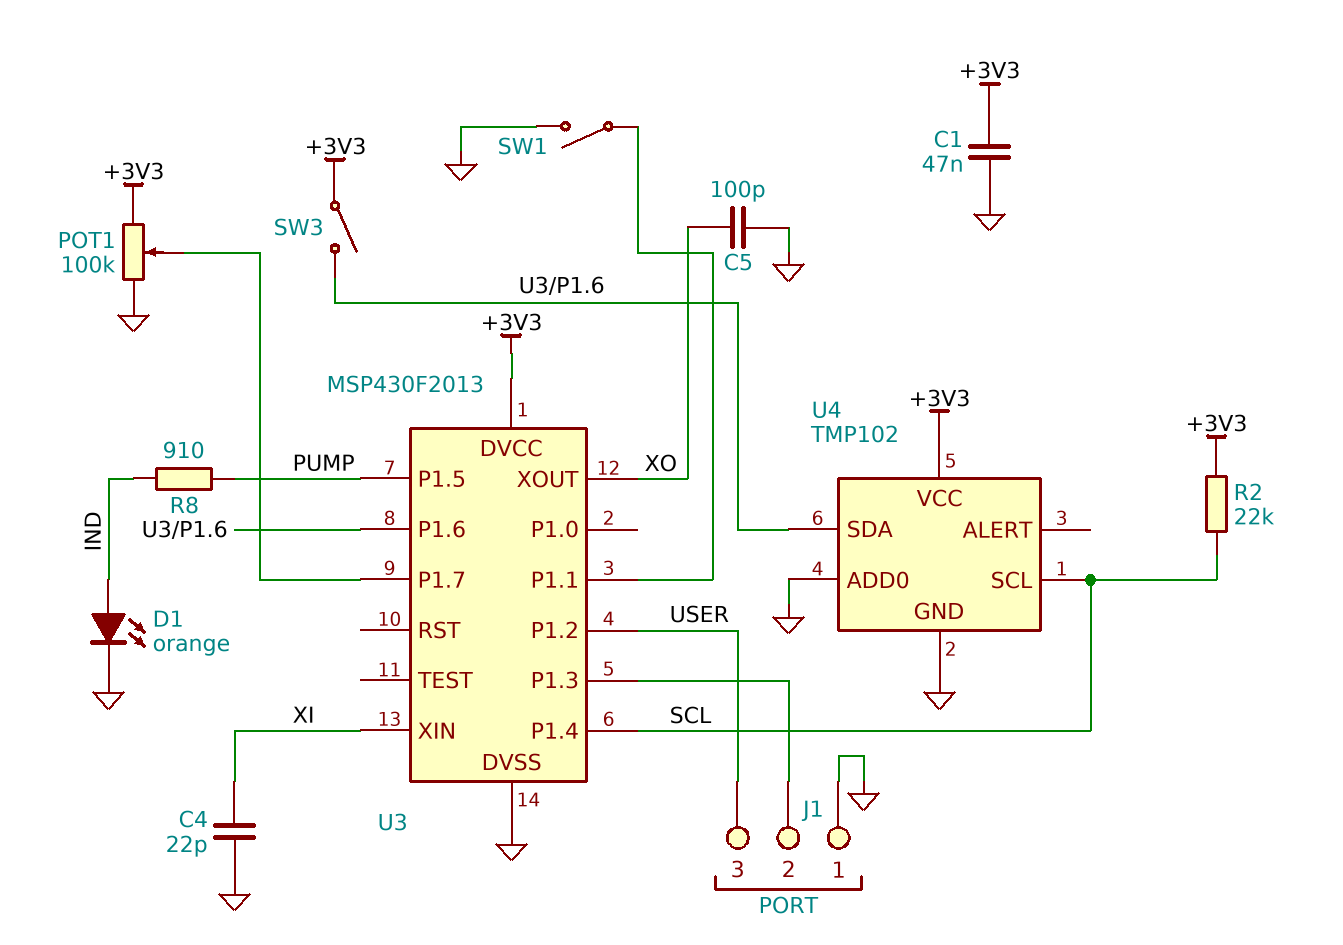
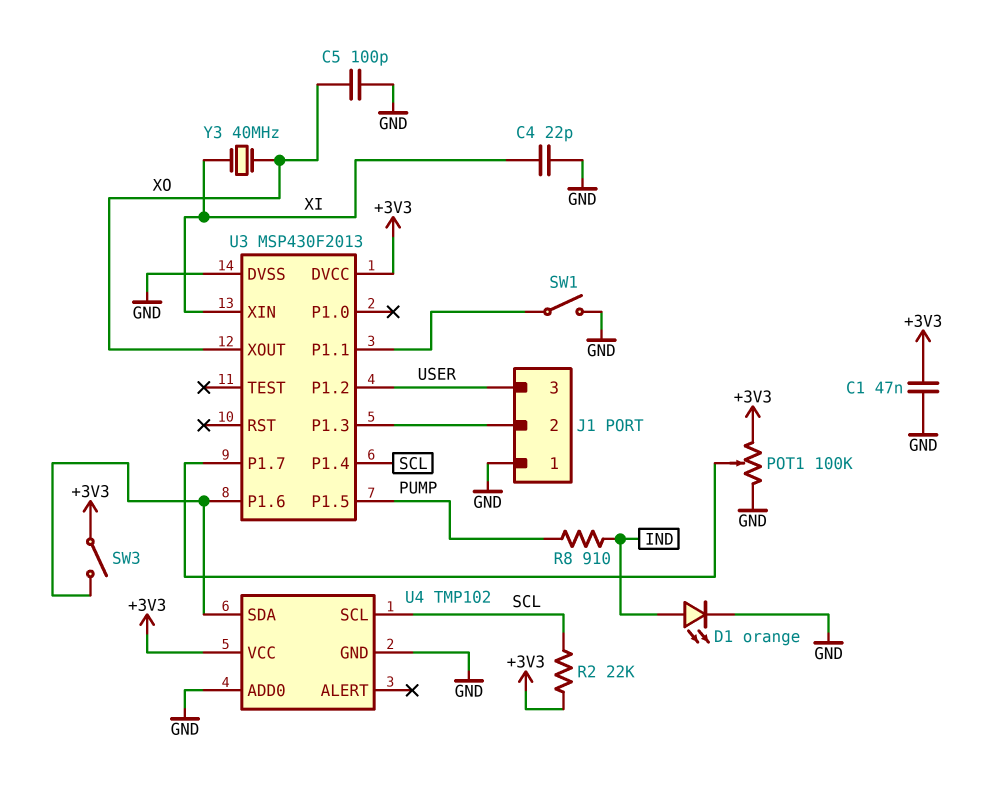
Y3: none -> 40MHz (XI, XO)

